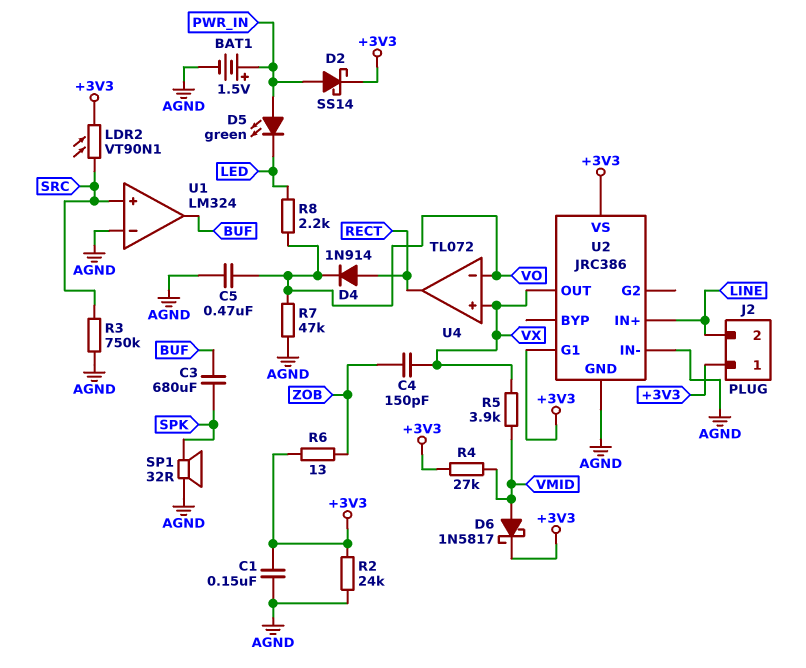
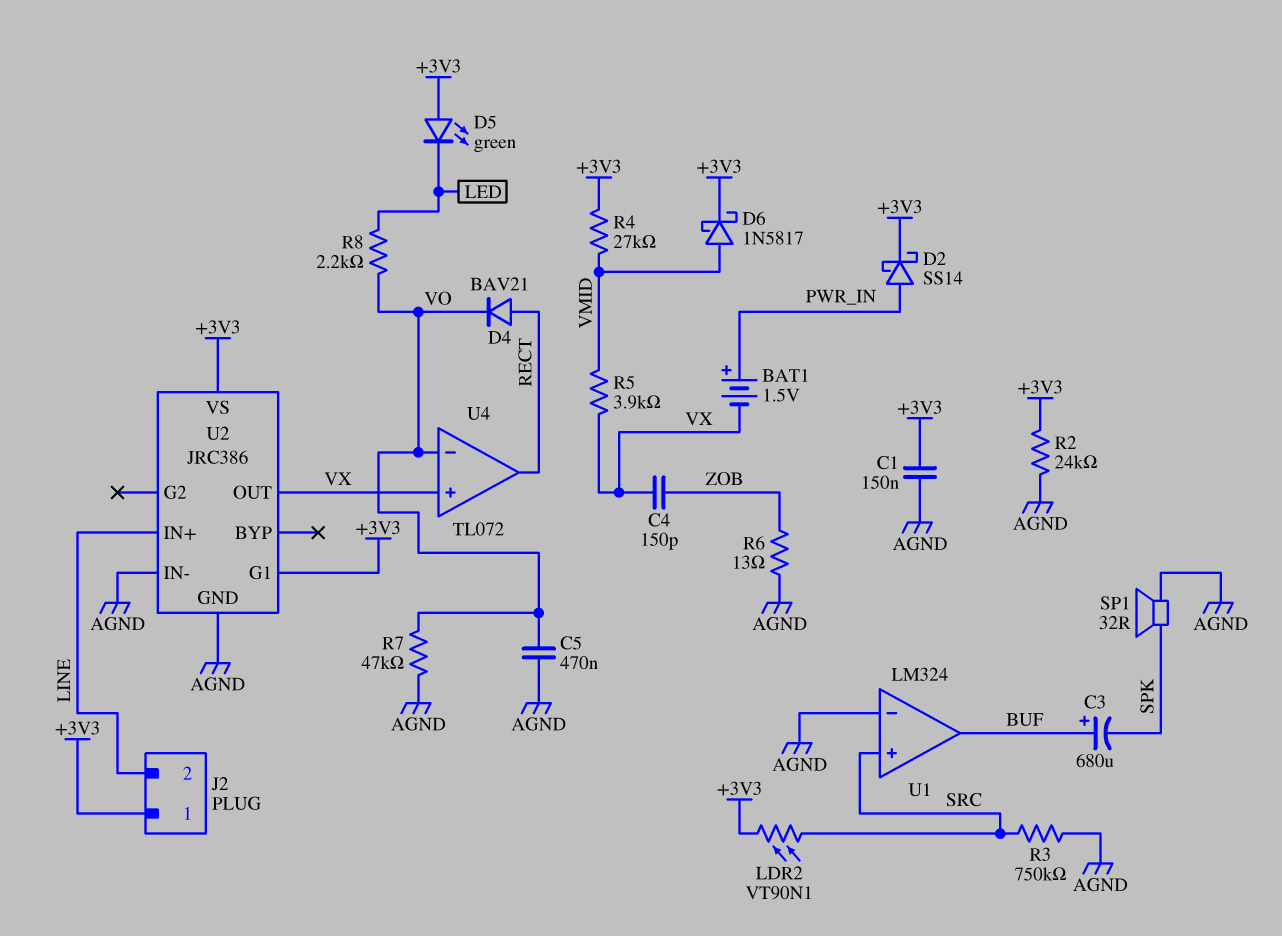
BAT1: 1.5V (plus PWR_IN, minus AGND) -> 1.5V (plus PWR_IN, minus VX)
C3: 680uF (BUF, SPK) -> 680uF (plus BUF, minus SPK)
D4: diode 1N914 (A RECT, K VO) -> diode BAV21 (A RECT, K VO)
D5: LED green (A PWR_IN, K LED) -> LED green (A +3V3, K LED)
R6: 13 (+3V3, ZOB) -> 13 (AGND, ZOB)

